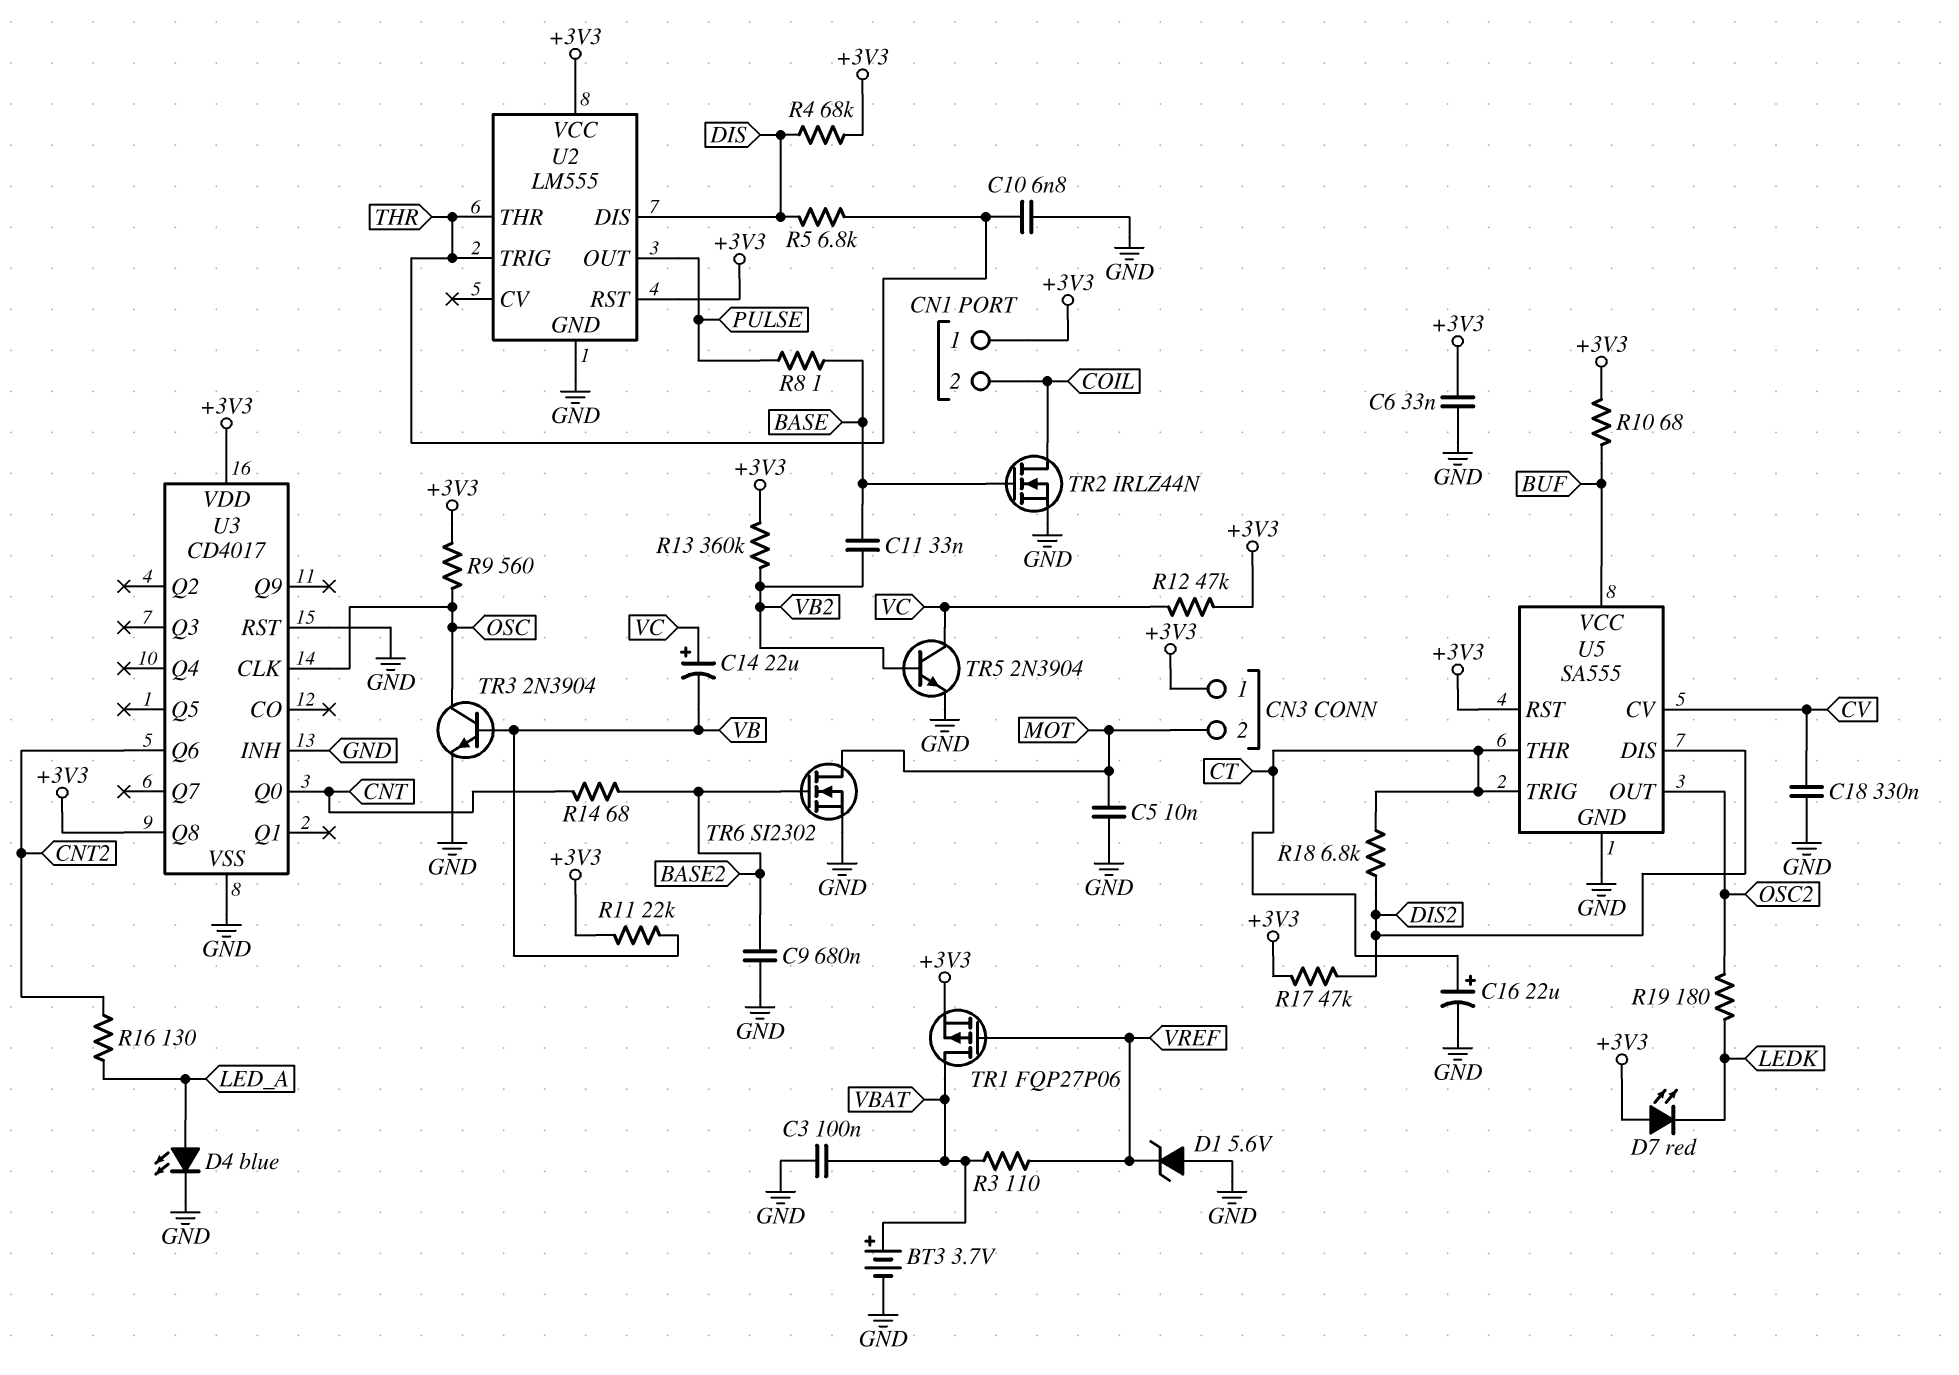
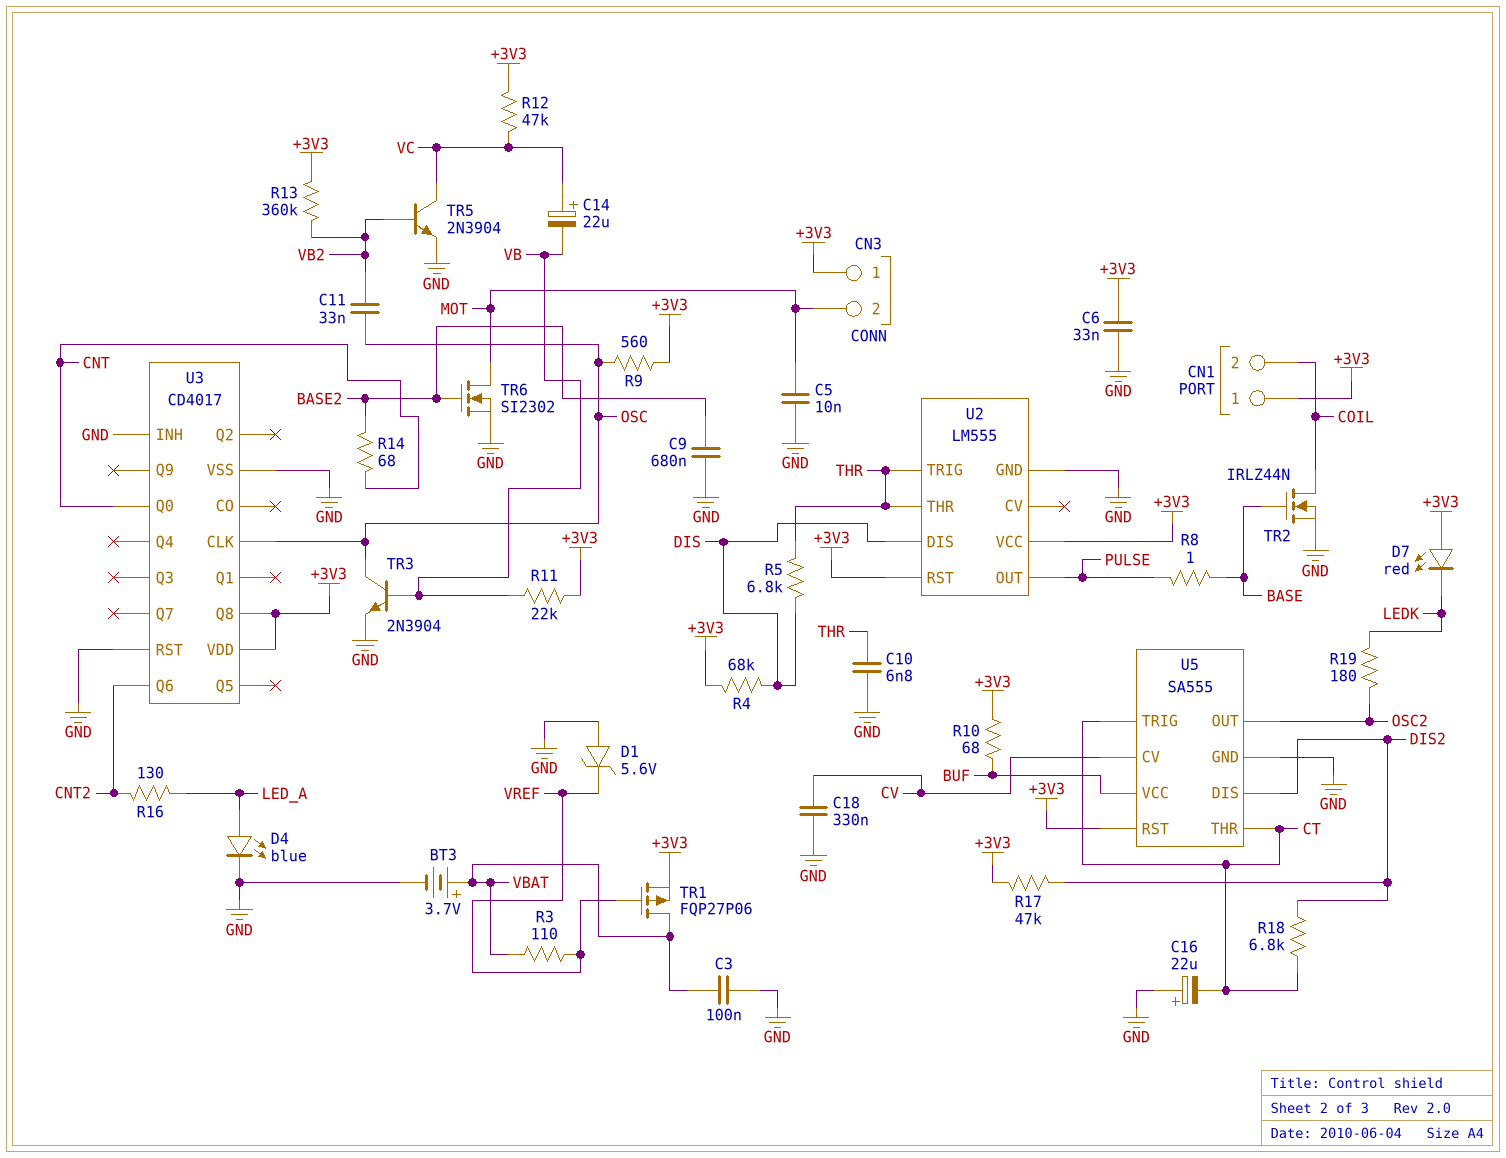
C11: 33nF (BASE, VB2) -> 33nF (OSC, VB2)
C16: 22uF (plus CT, minus GND) -> 22uF (plus GND, minus CT)

